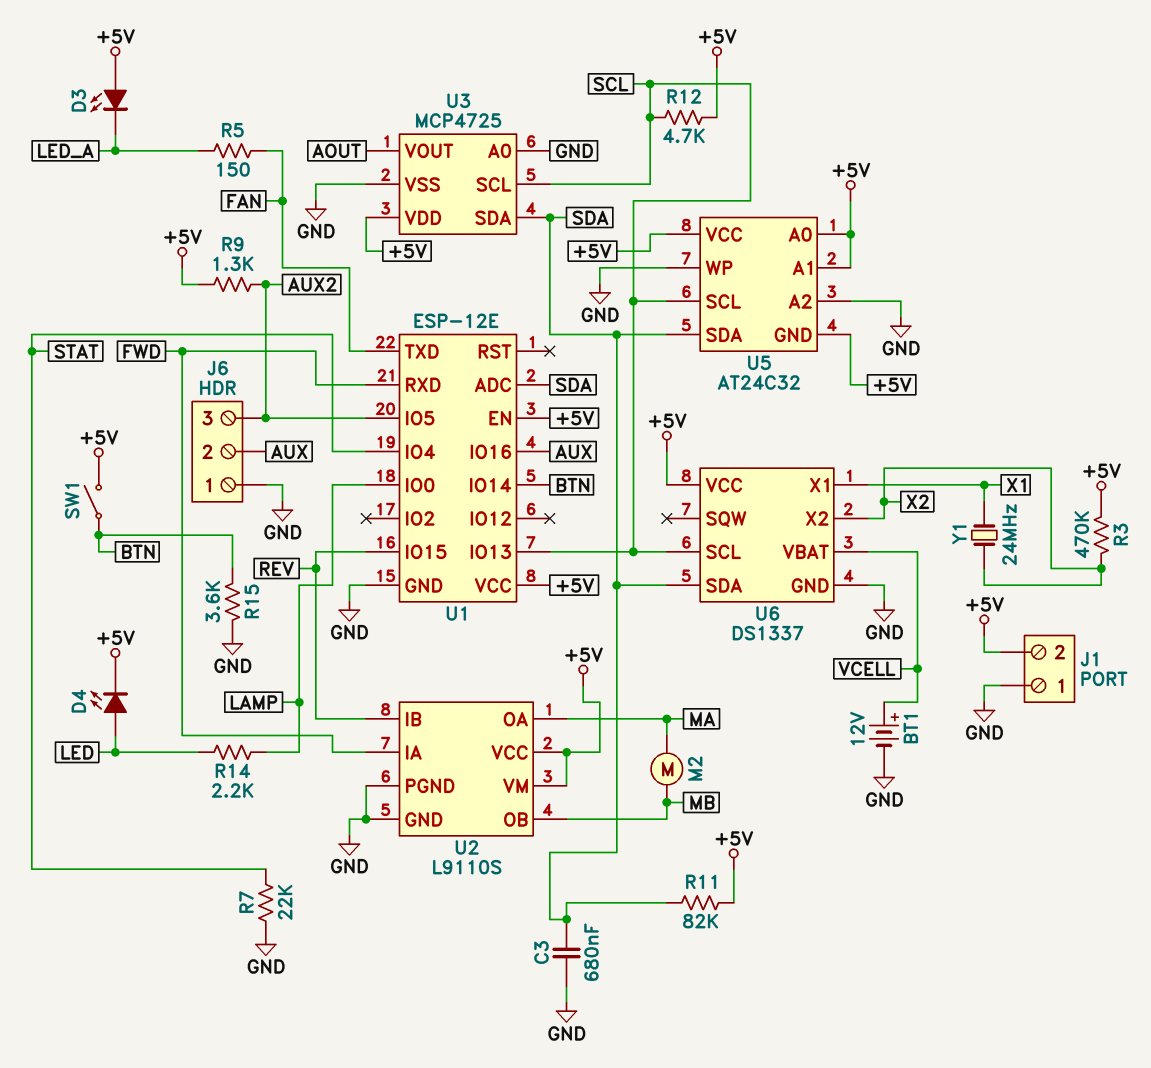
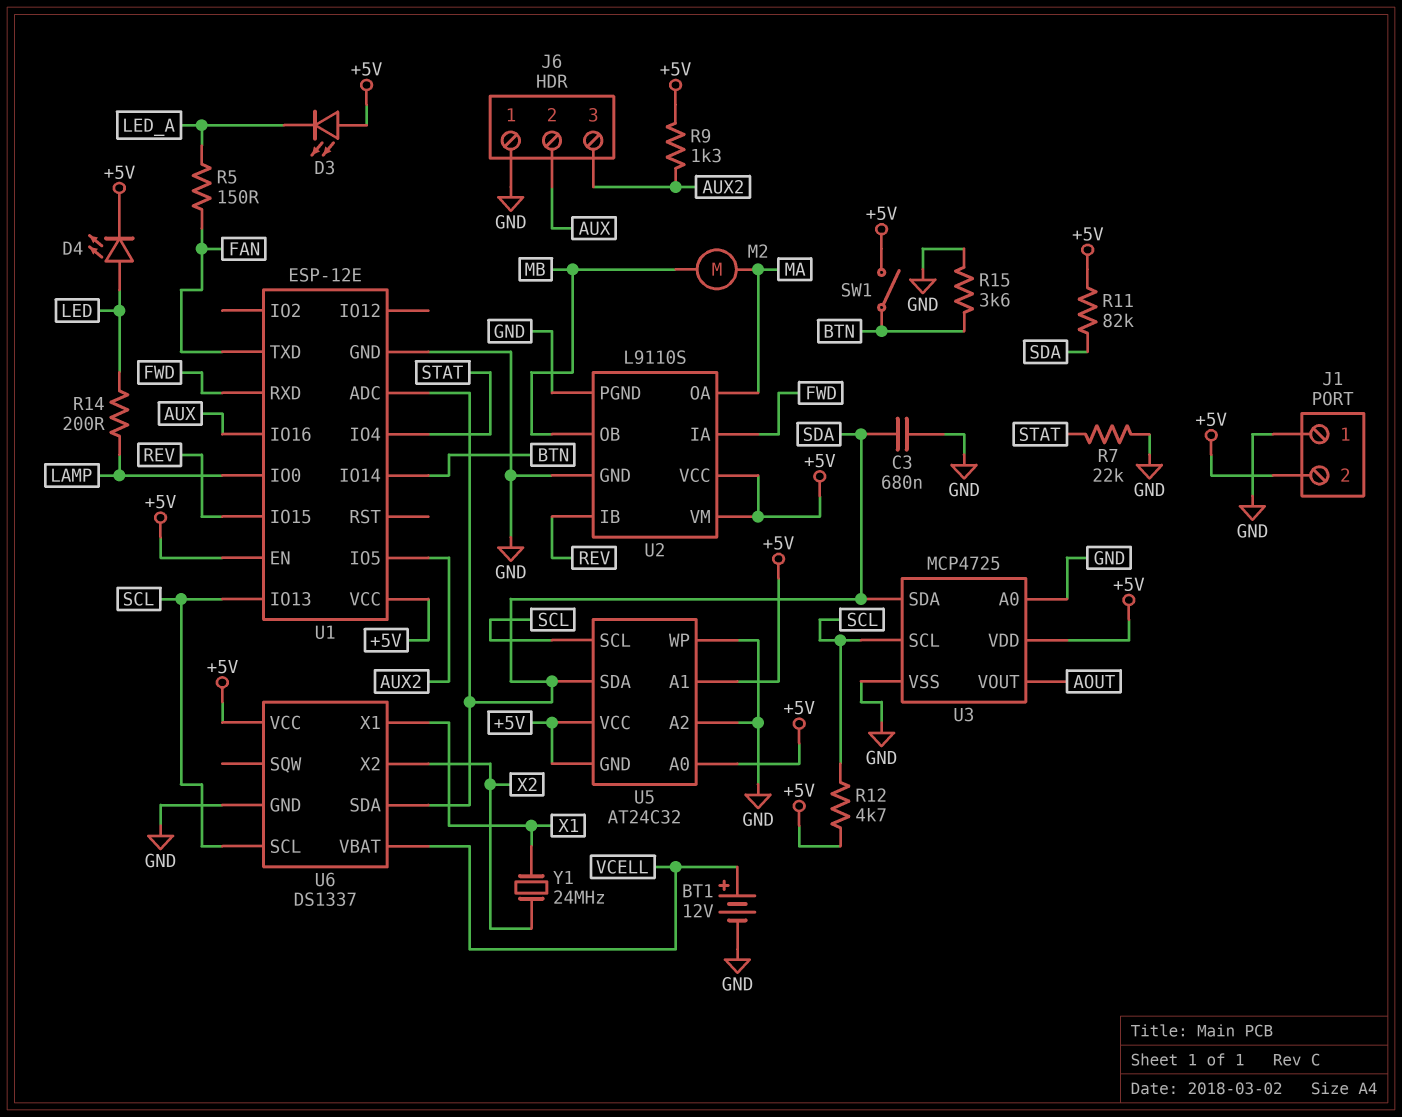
R3: 470k (+5V, X2) -> none
R14: 2.2k (LAMP, LED) -> 200 (LAMP, LED)

